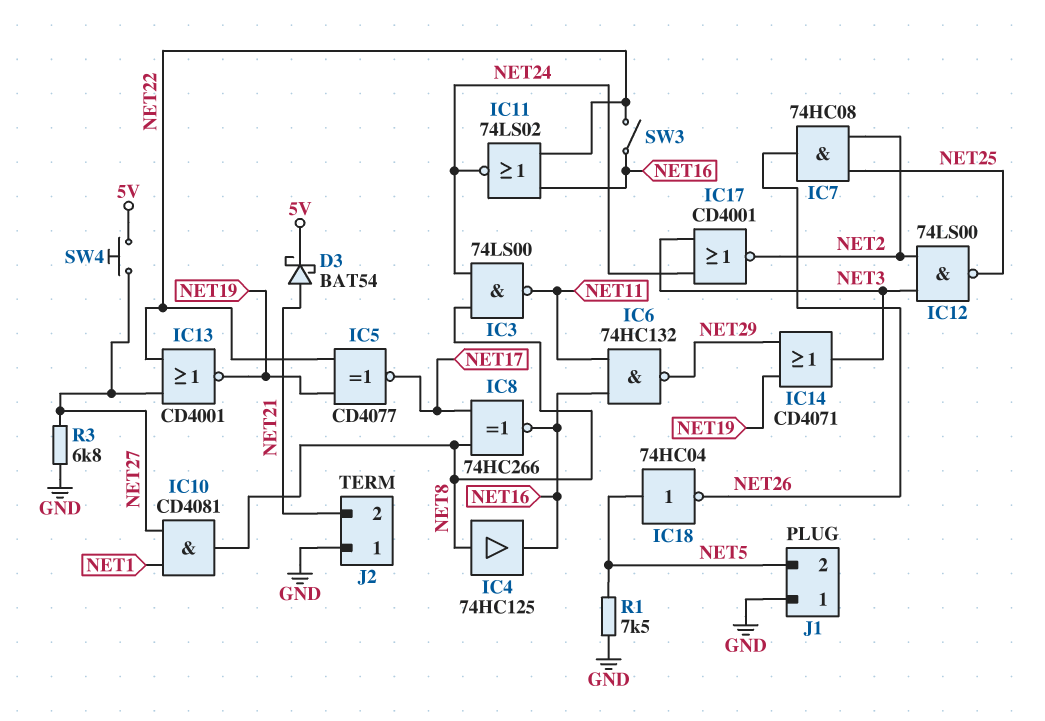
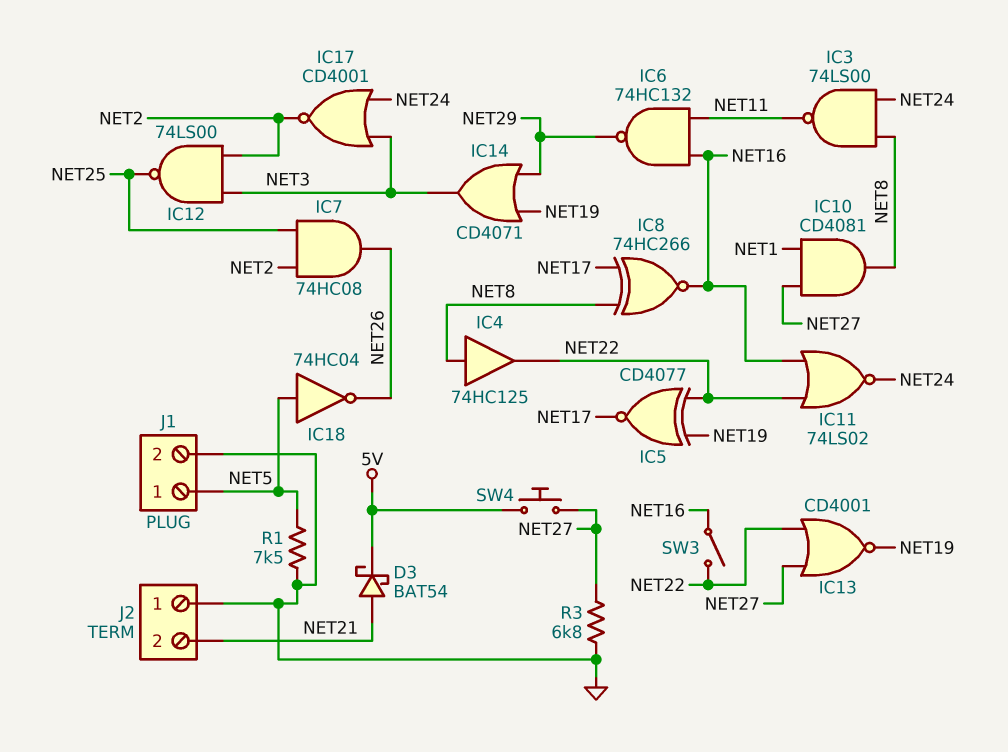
IC4: buffer 74HC125 (in NET8, out NET16) -> buffer 74HC125 (in NET8, out NET22)
J1 pin 1: GND -> NET5
J1 pin 2: NET5 -> GND

